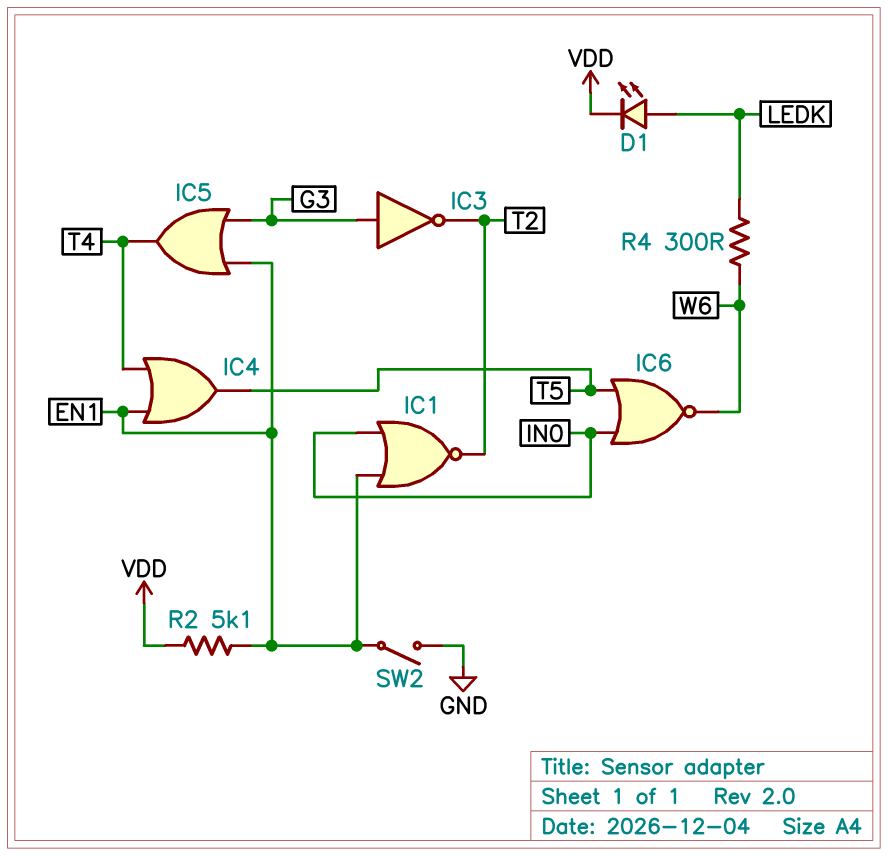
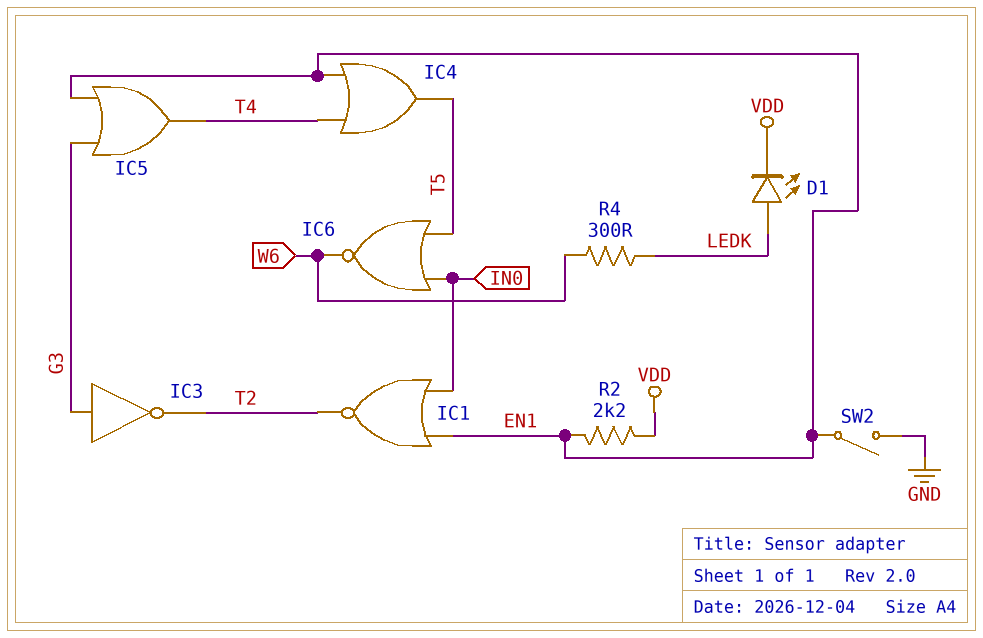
R2: 5.1k (EN1, VDD) -> 2.2k (EN1, VDD)

